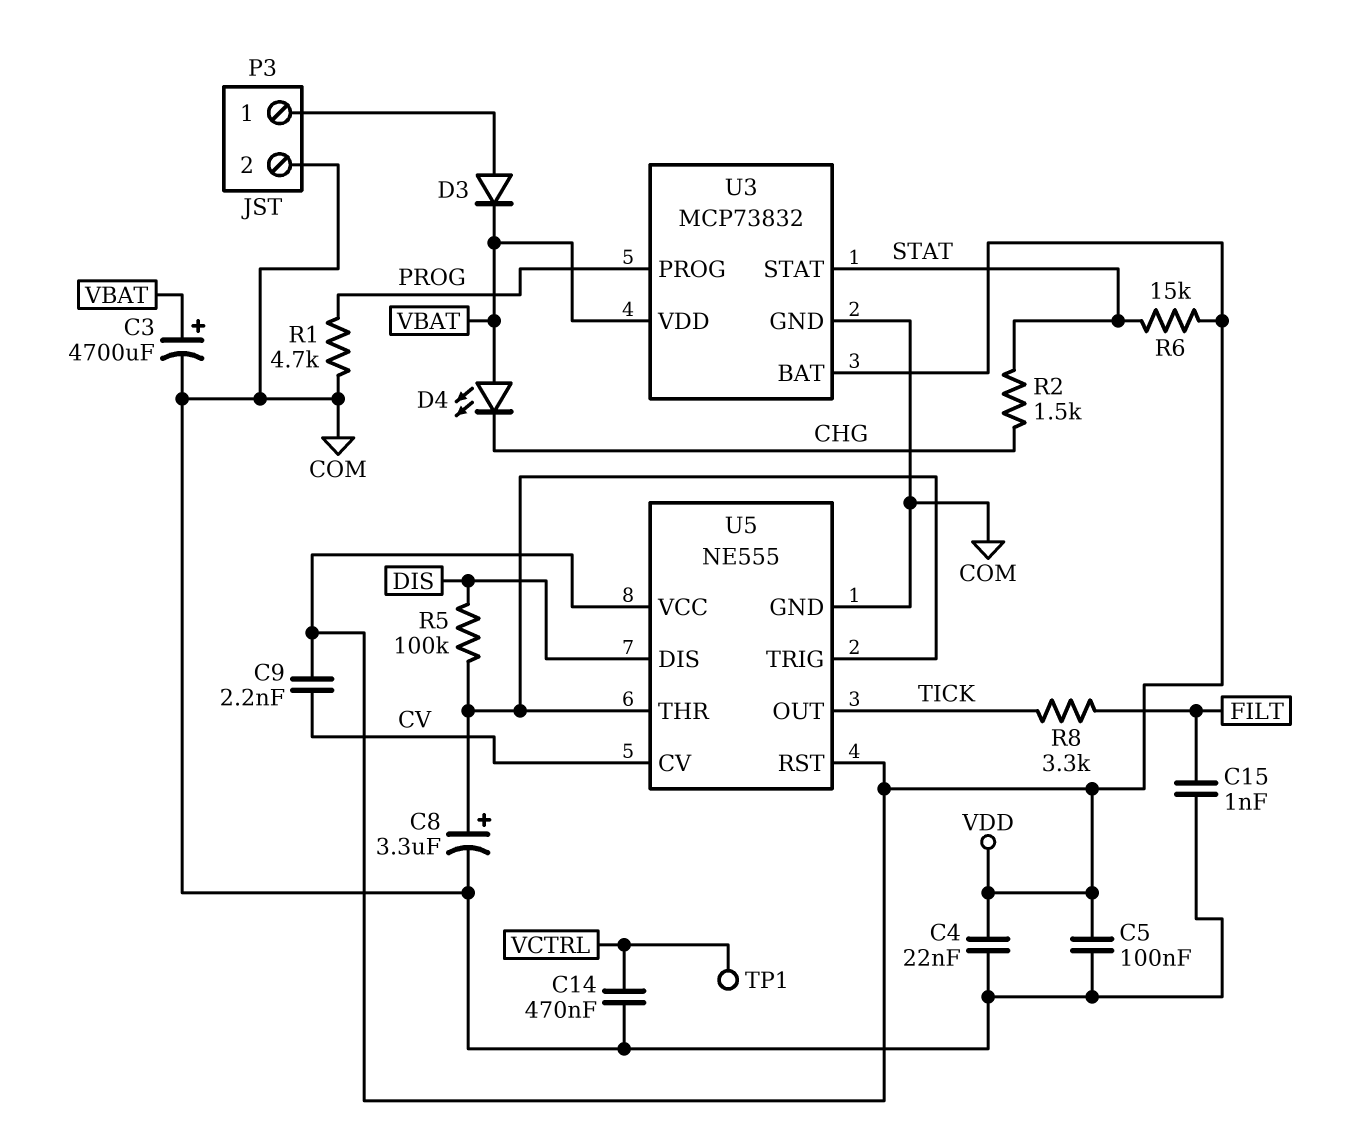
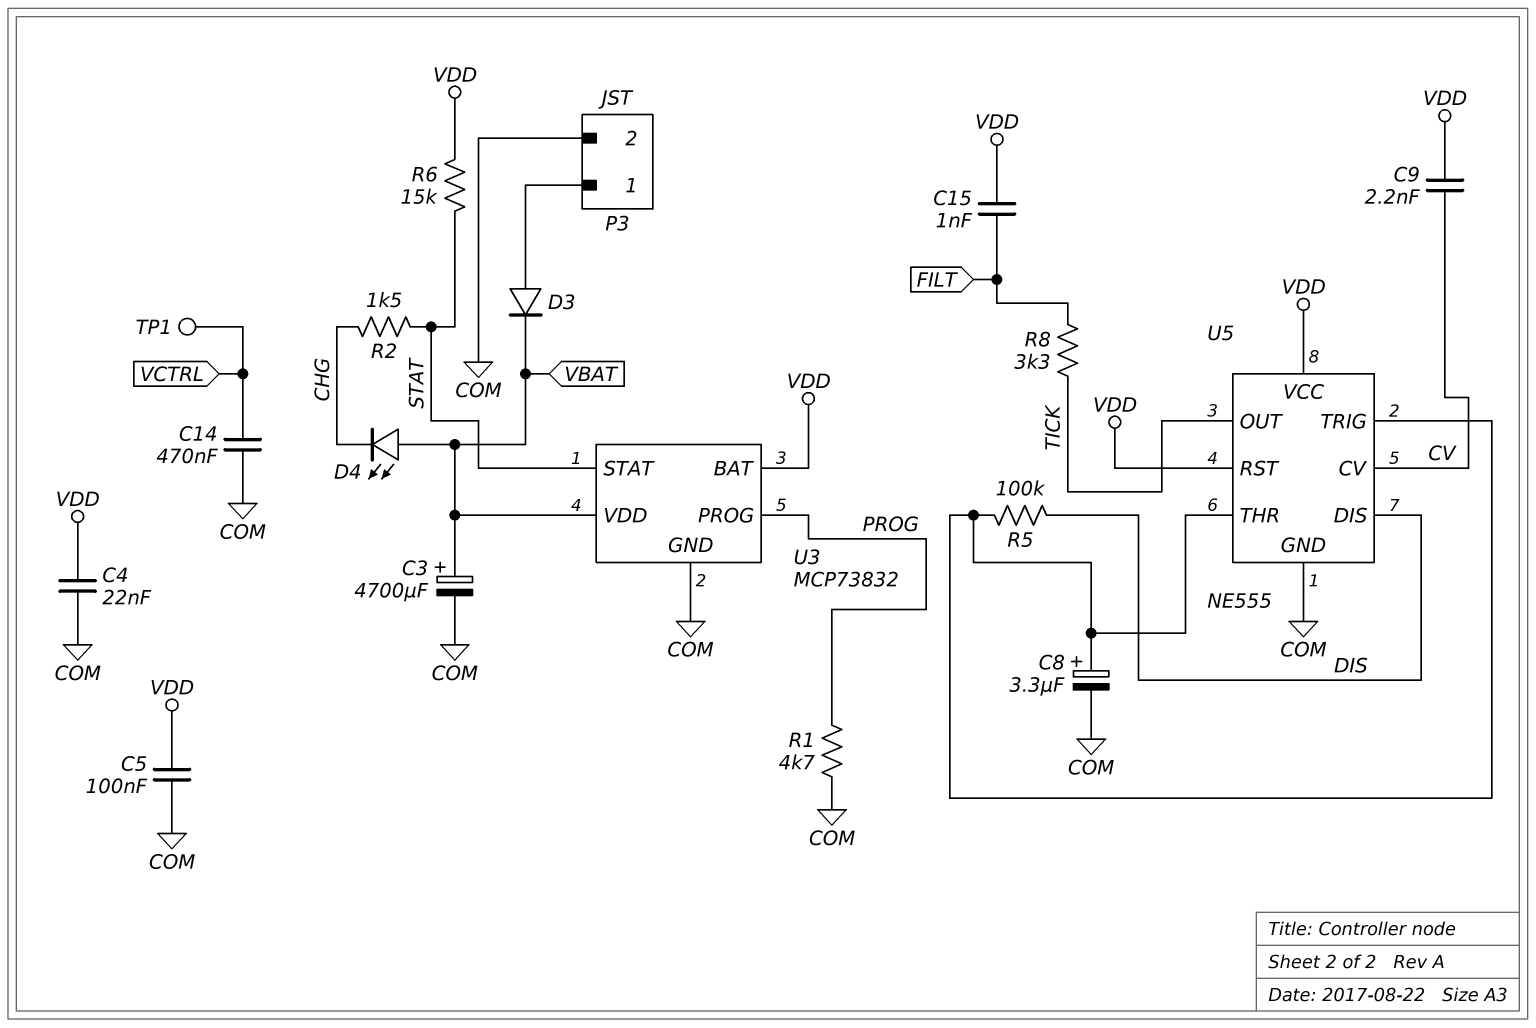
C15: 1nF (COM, FILT) -> 1nF (FILT, VDD)

